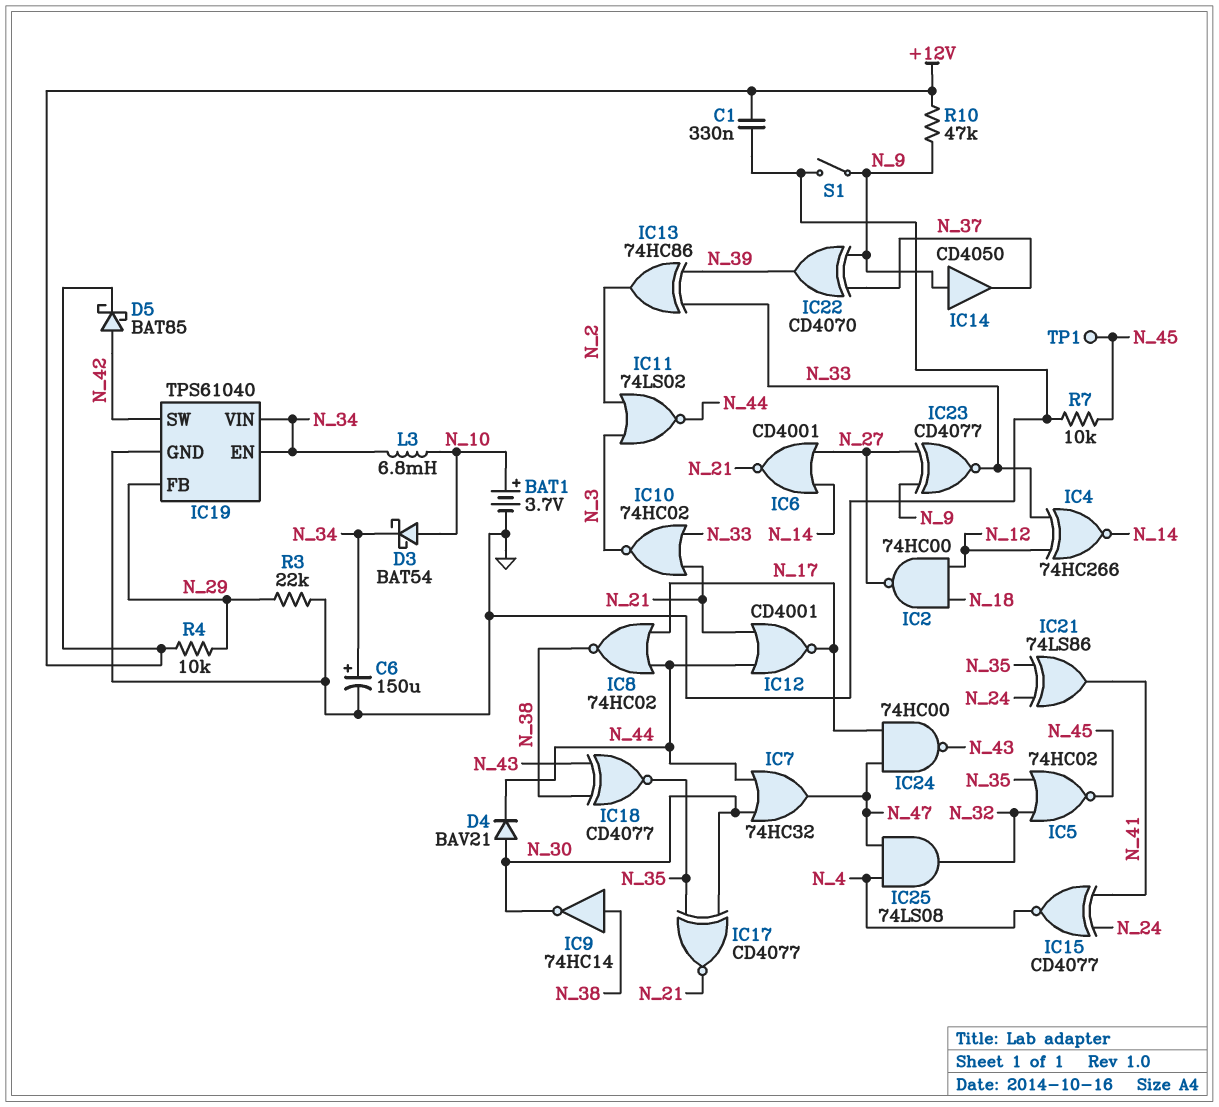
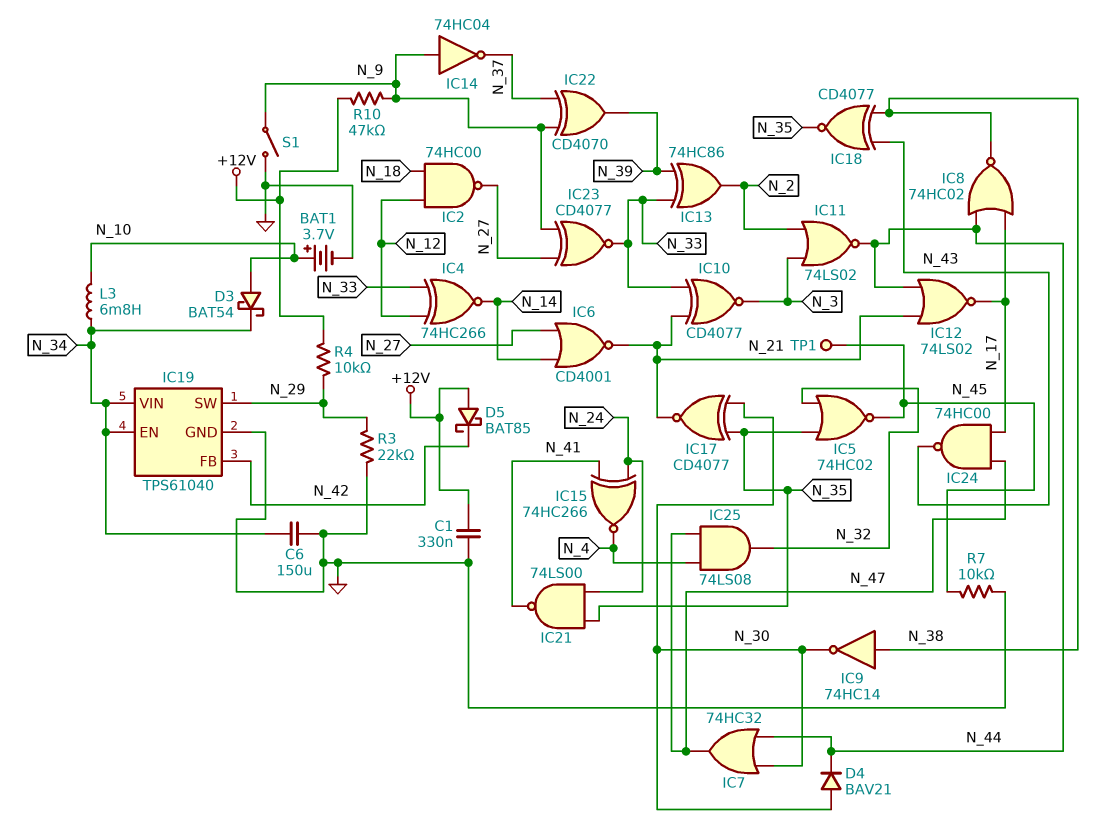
C6: 150uF (plus N_34, minus GND) -> 150uF (GND, N_34)
D5: schottky BAT85 (A N_42, K +12V) -> schottky BAT85 (A +12V, K N_42)
IC10: NOR 74HC02 (in N_21, in N_33, out N_3) -> XNOR CD4077 (in N_21, in N_33, out N_3)
IC12: NOR CD4001 (in N_21, in N_44, out N_17) -> NOR 74LS02 (in N_21, in N_44, out N_17)
IC14: buffer CD4050 (in N_9, out N_37) -> NOT 74HC04 (in N_9, out N_37)
IC15: XNOR CD4077 (in N_24, in N_41, out N_4) -> XNOR 74HC266 (in N_24, in N_41, out N_4)
IC19 pin FB: N_29 -> N_42
IC19 pin SW: N_42 -> N_29
IC21: XOR 74LS86 (in N_24, in N_35, out N_41) -> NAND 74LS00 (in N_24, in N_35, out N_41)

